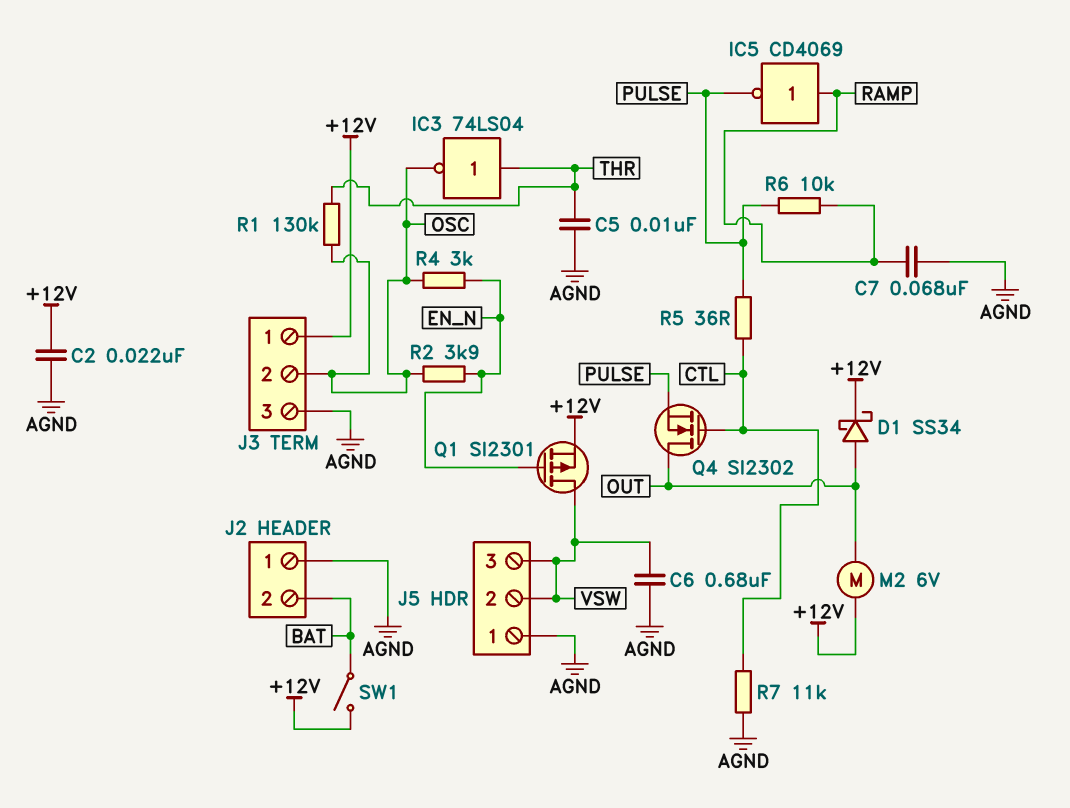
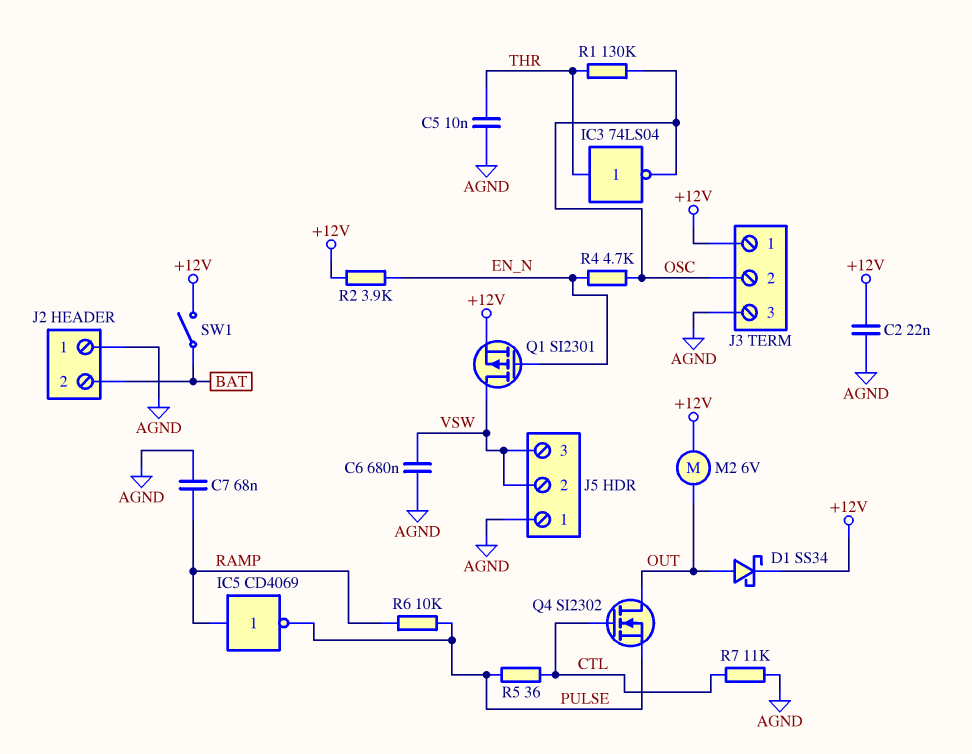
R2: 3.9k (EN_N, OSC) -> 3.9k (+12V, EN_N)
R4: 3k (EN_N, OSC) -> 4.7k (EN_N, OSC)

